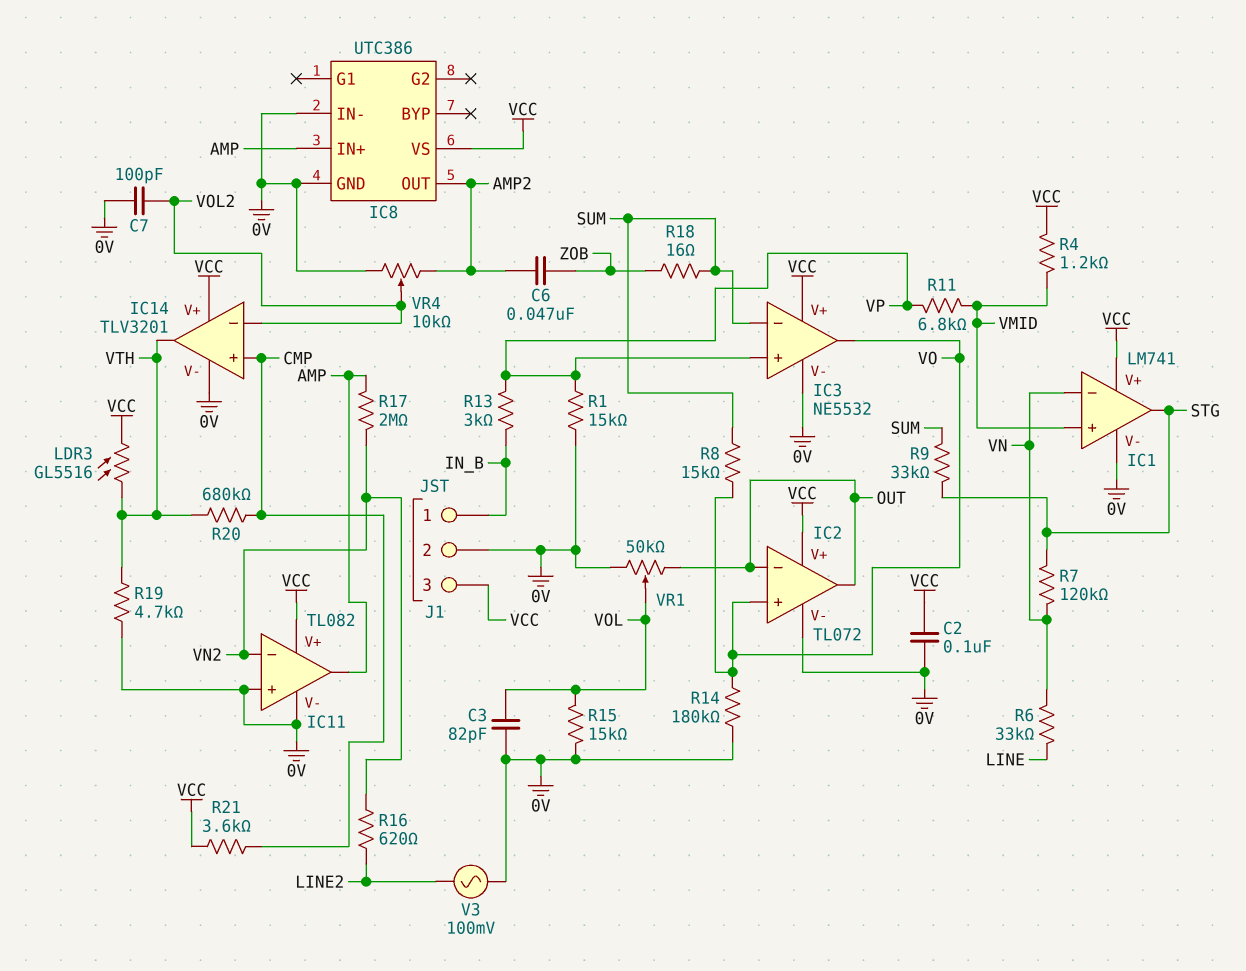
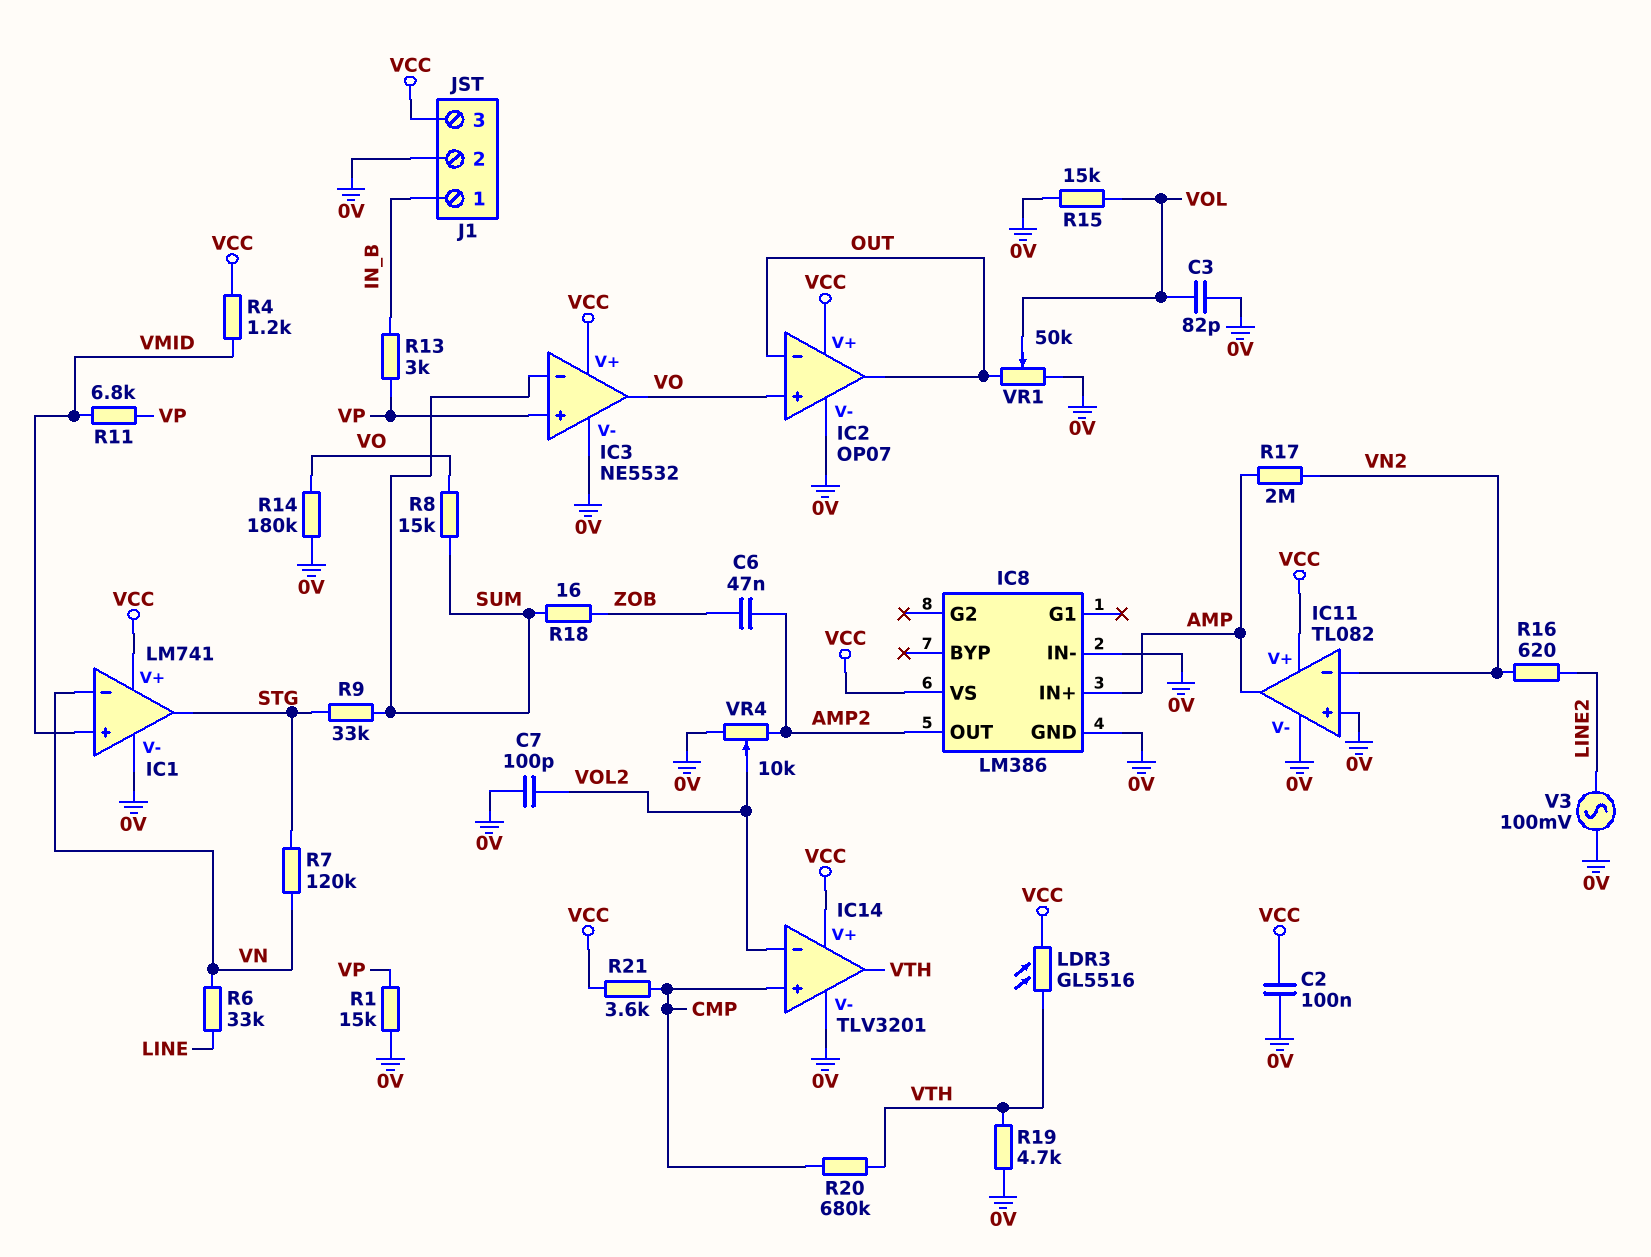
IC2: TL072 -> OP07
IC8: UTC386 -> LM386

